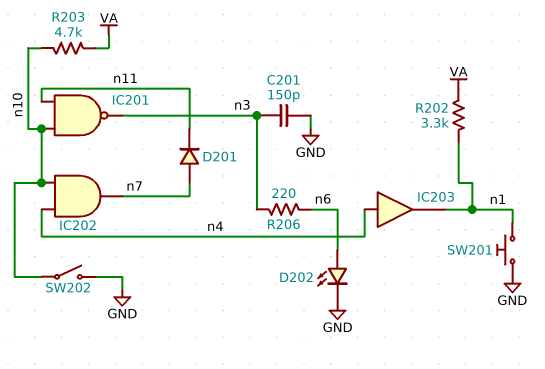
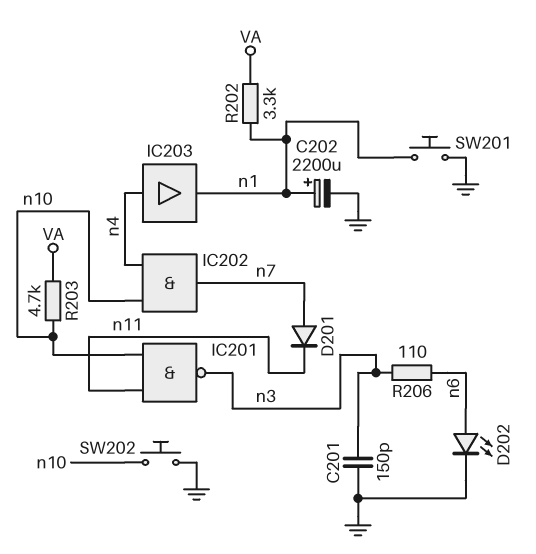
C202: none -> 2200uF (plus n1, minus GND)
R206: 220 (n3, n6) -> 110 (n3, n6)
SW202: switch (GND, n10) -> button (GND, n10)

